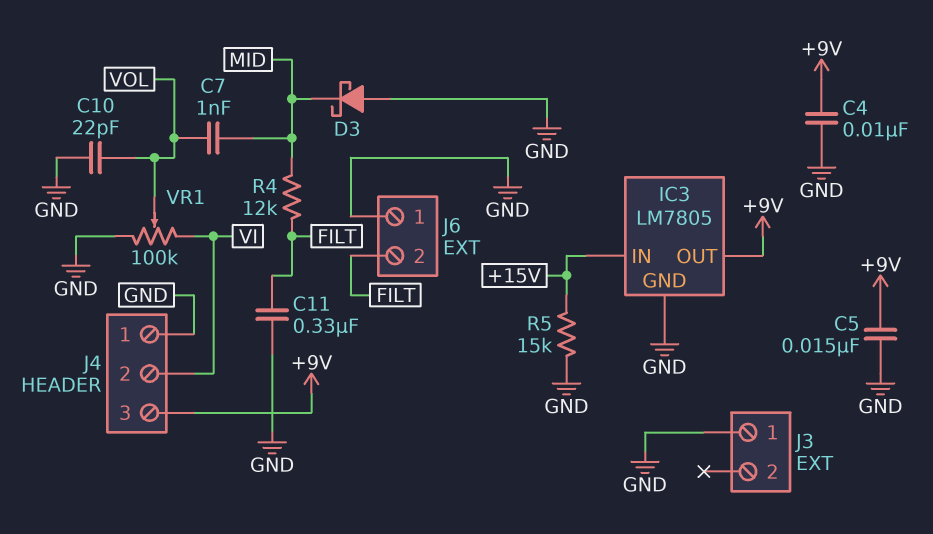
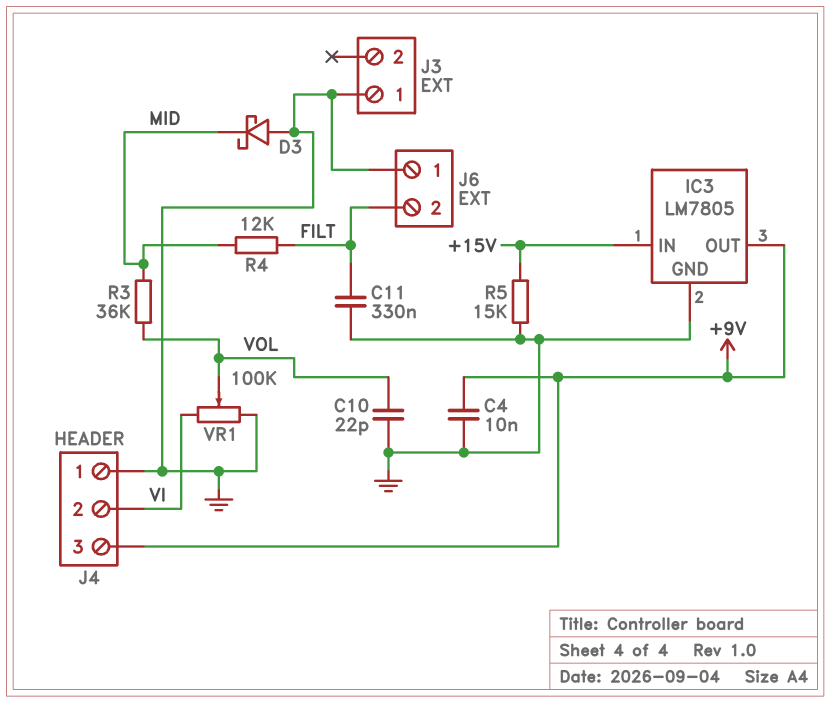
C5: 15nF (+9V, GND) -> none
C7: 1nF (MID, VOL) -> none
R3: none -> 36k (MID, VOL)

